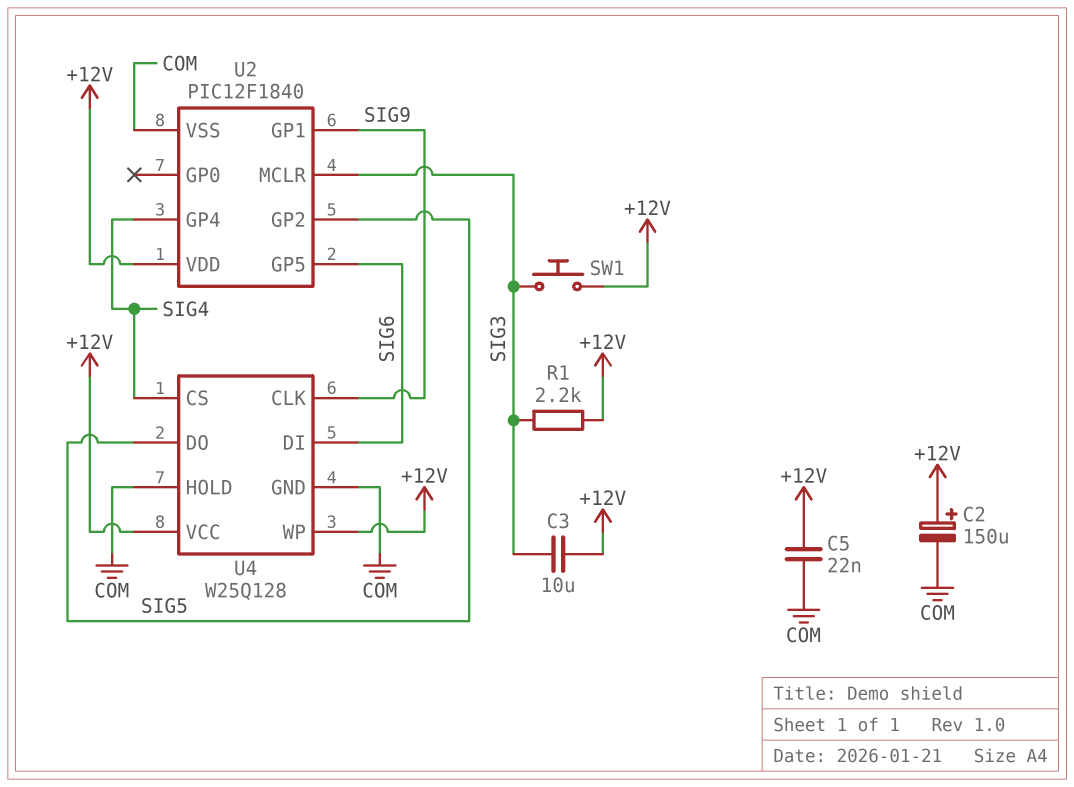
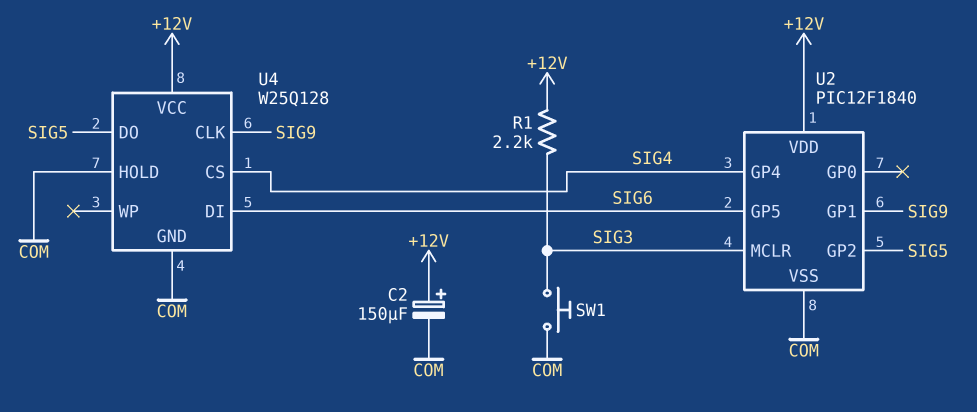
C3: 10uF (+12V, SIG3) -> none
C5: 22nF (+12V, COM) -> none
SW1: button (+12V, SIG3) -> button (COM, SIG3)
U4 pin WP: +12V -> none

